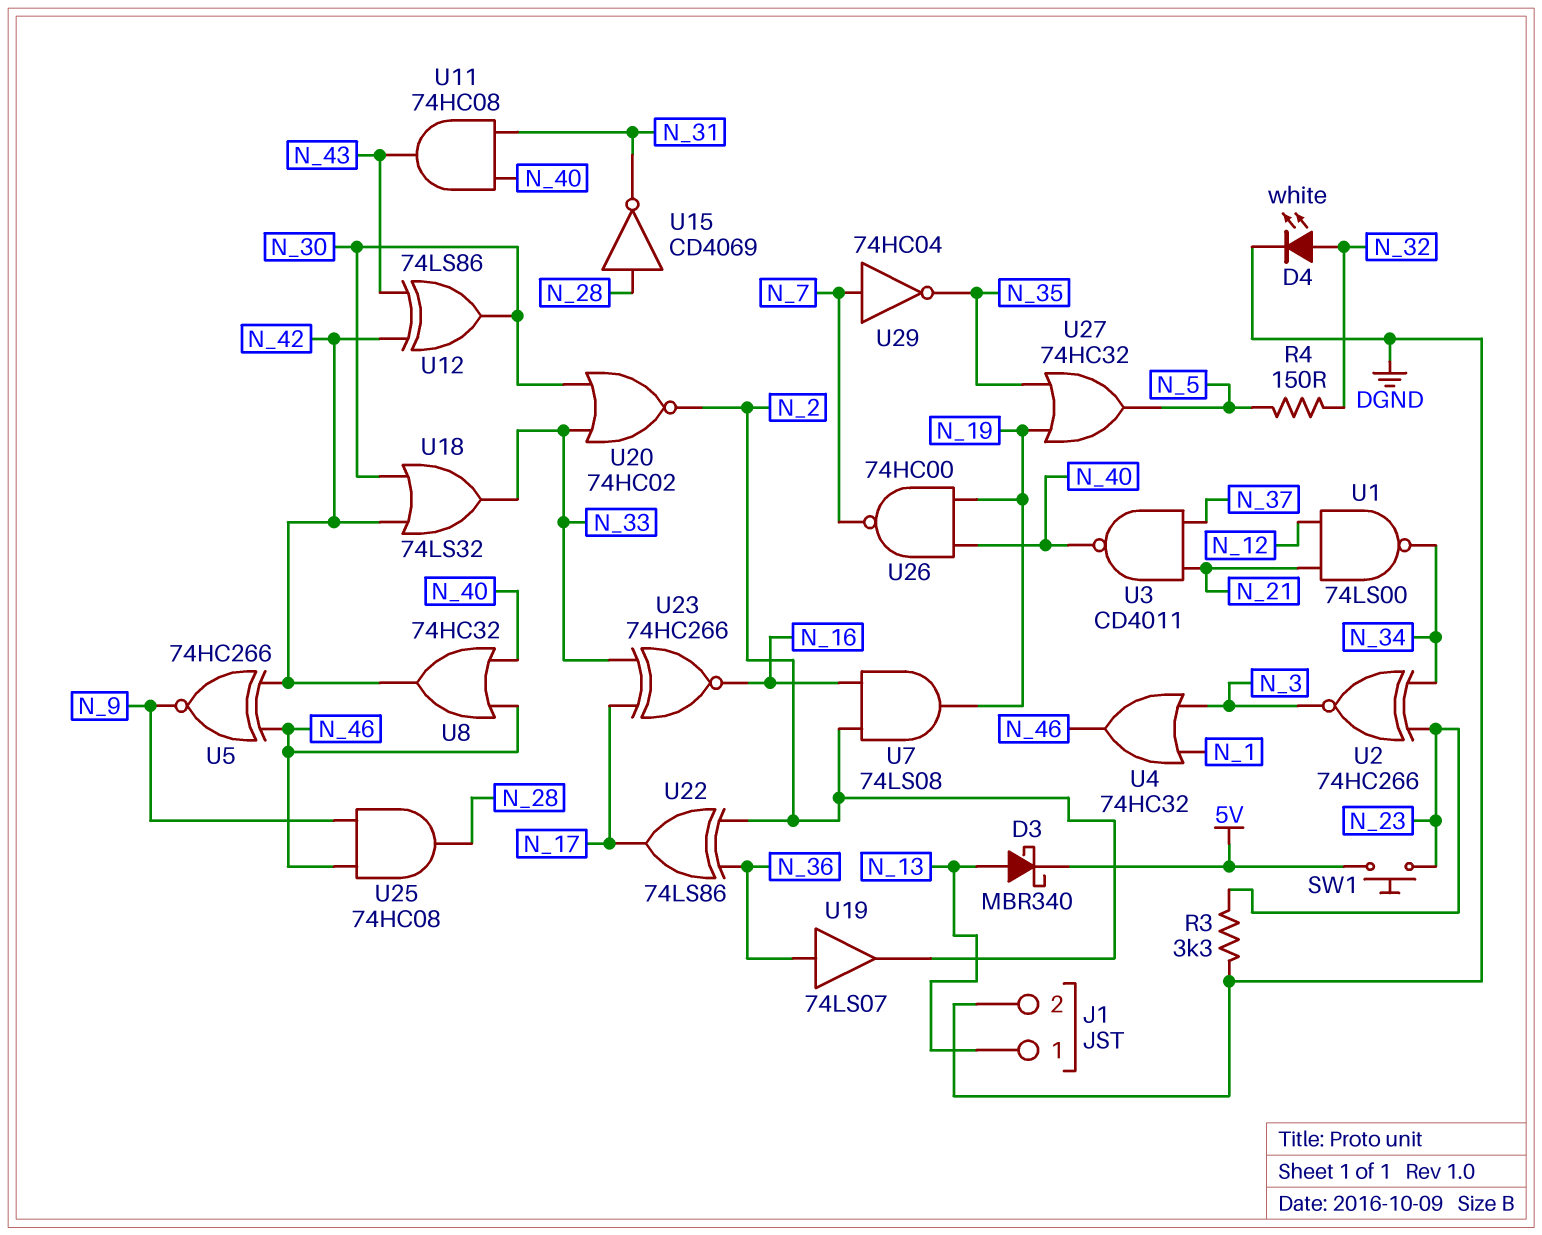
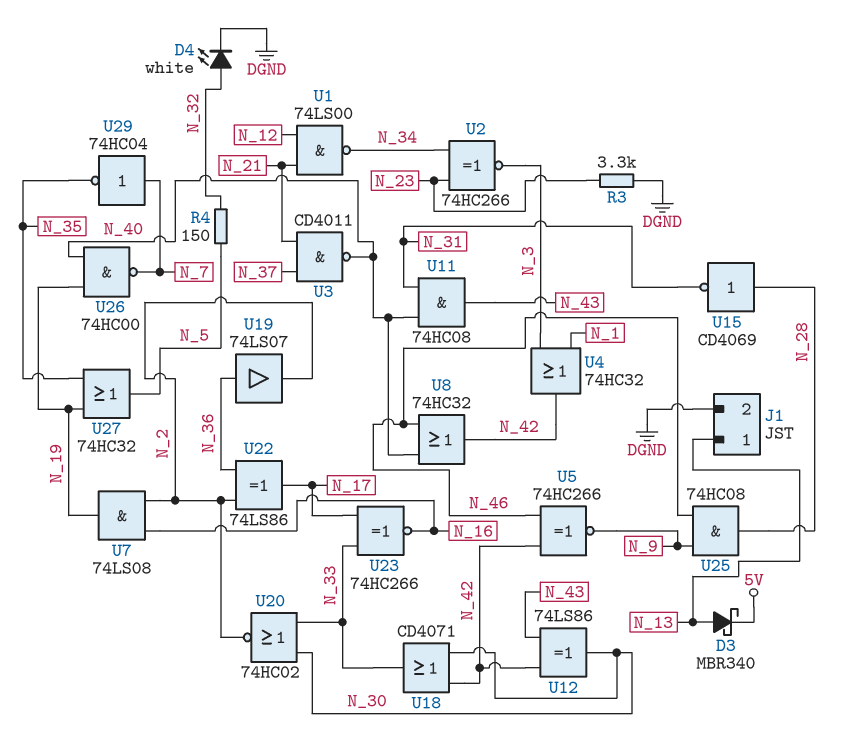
SW1: button (5V, N_23) -> none
U4: OR 74HC32 (in N_1, in N_3, out N_46) -> OR 74HC32 (in N_1, in N_3, out N_42)
U18: OR 74LS32 (in N_30, in N_42, out N_33) -> OR CD4071 (in N_30, in N_42, out N_33)

